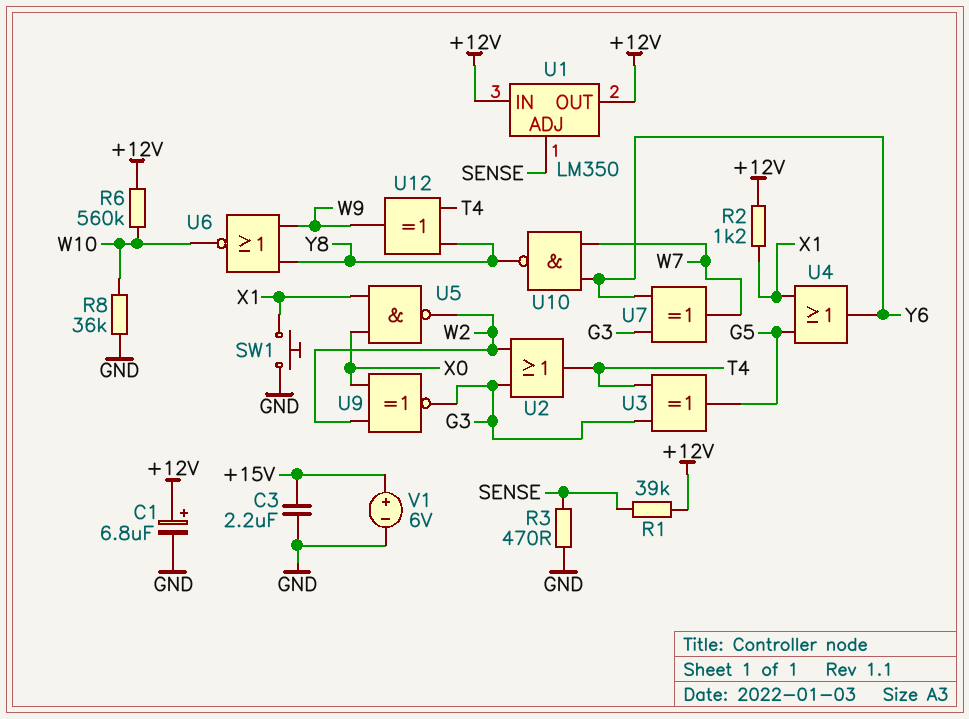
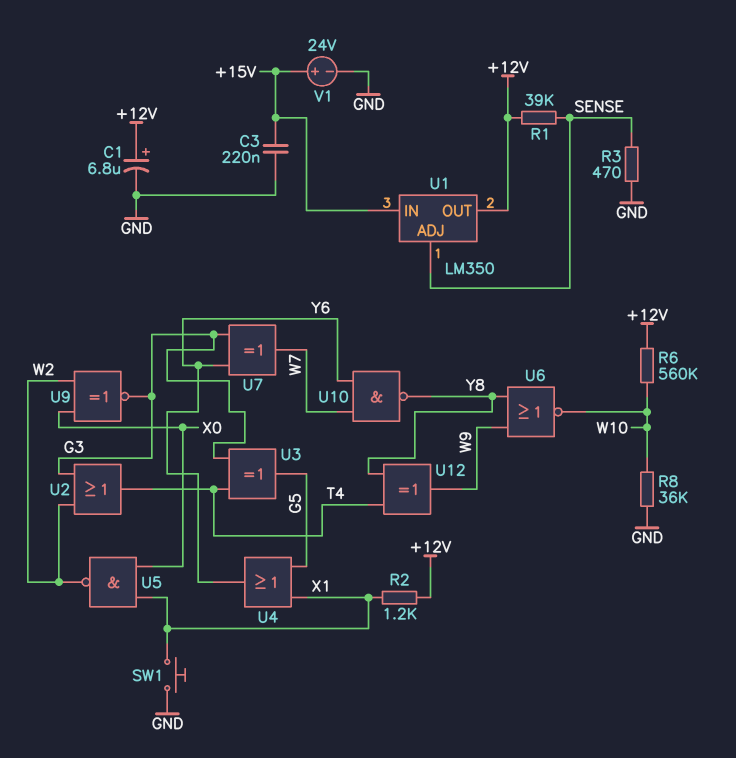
C3: 2.2uF (+15V, GND) -> 220nF (+15V, GND)
U1 pin IN: +12V -> +15V
V1: 6V (plus +15V, minus GND) -> 24V (plus +15V, minus GND)

